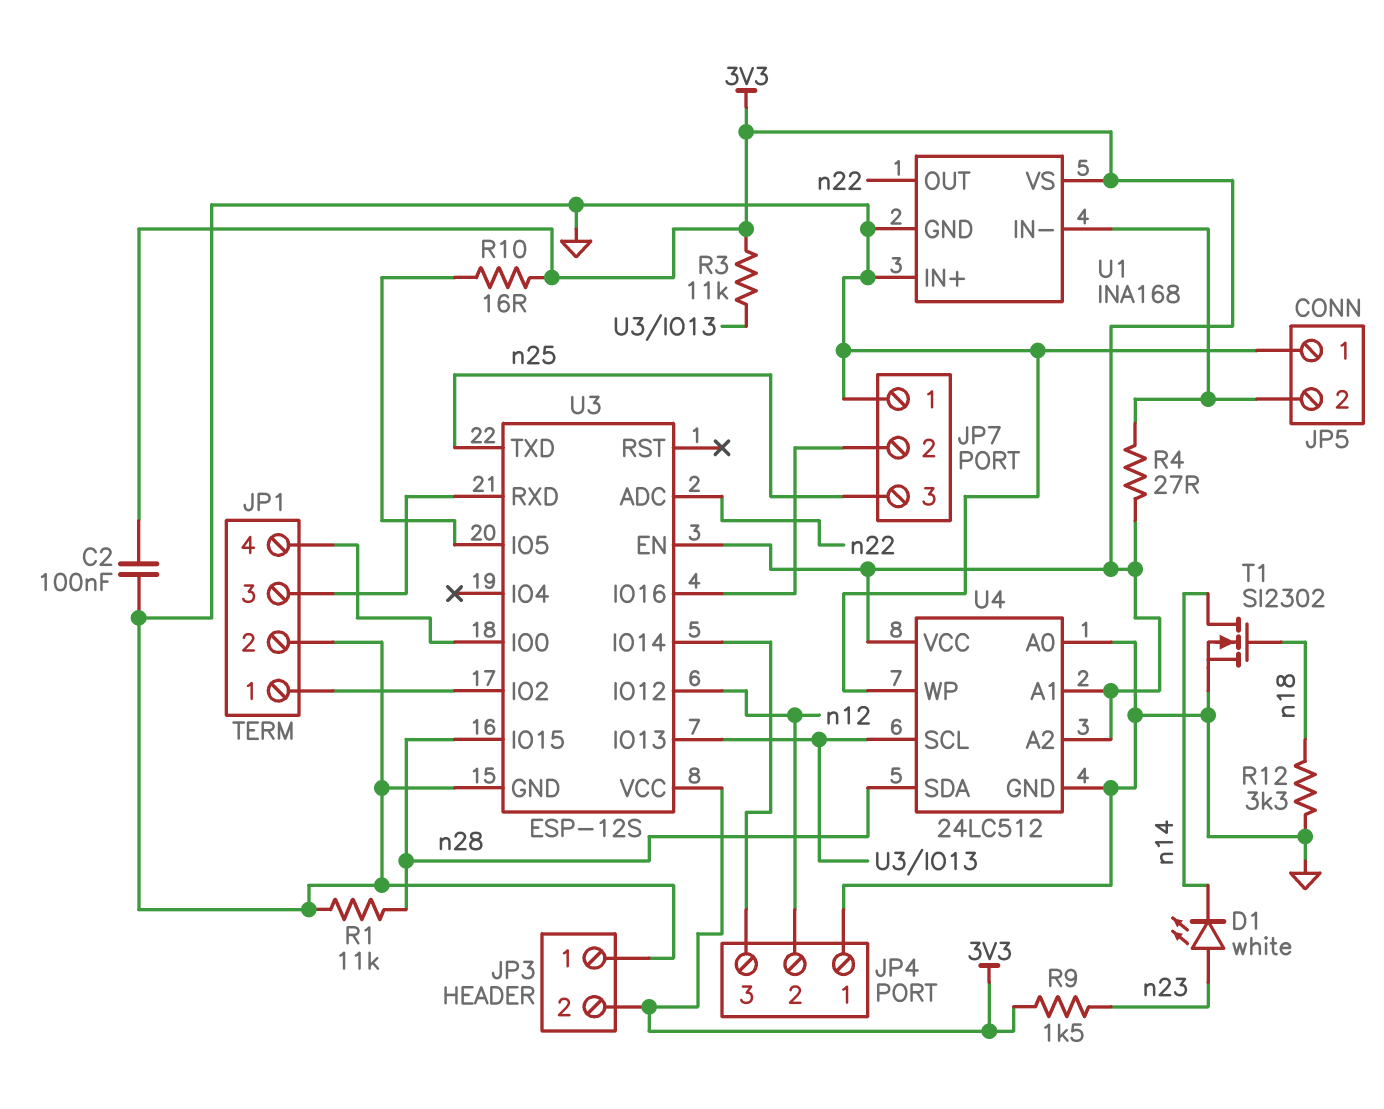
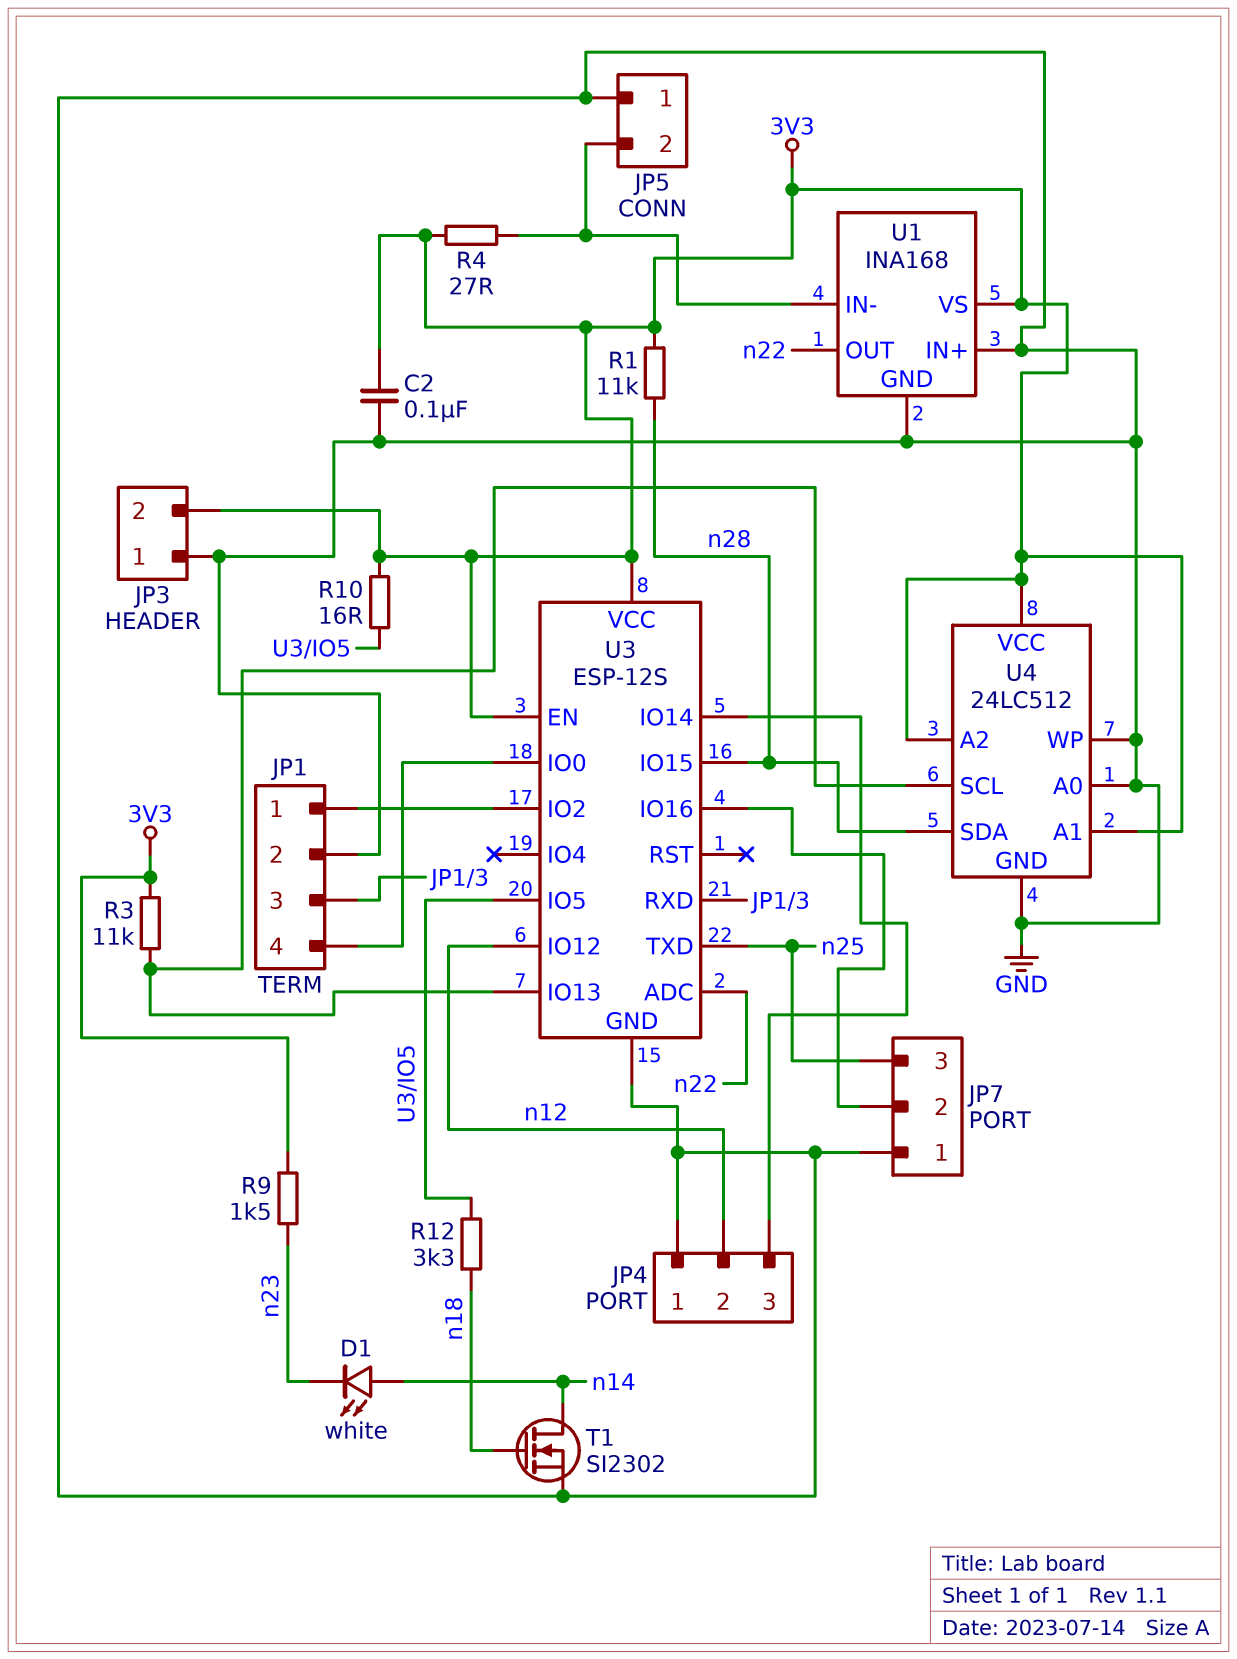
D1: LED white (A n23, K n14) -> LED white (A n14, K n23)
R1: 11k (GND, n28) -> 11k (3V3, n28)
R12: 3.3k (GND, n18) -> 3.3k (U3/IO5, n18)

